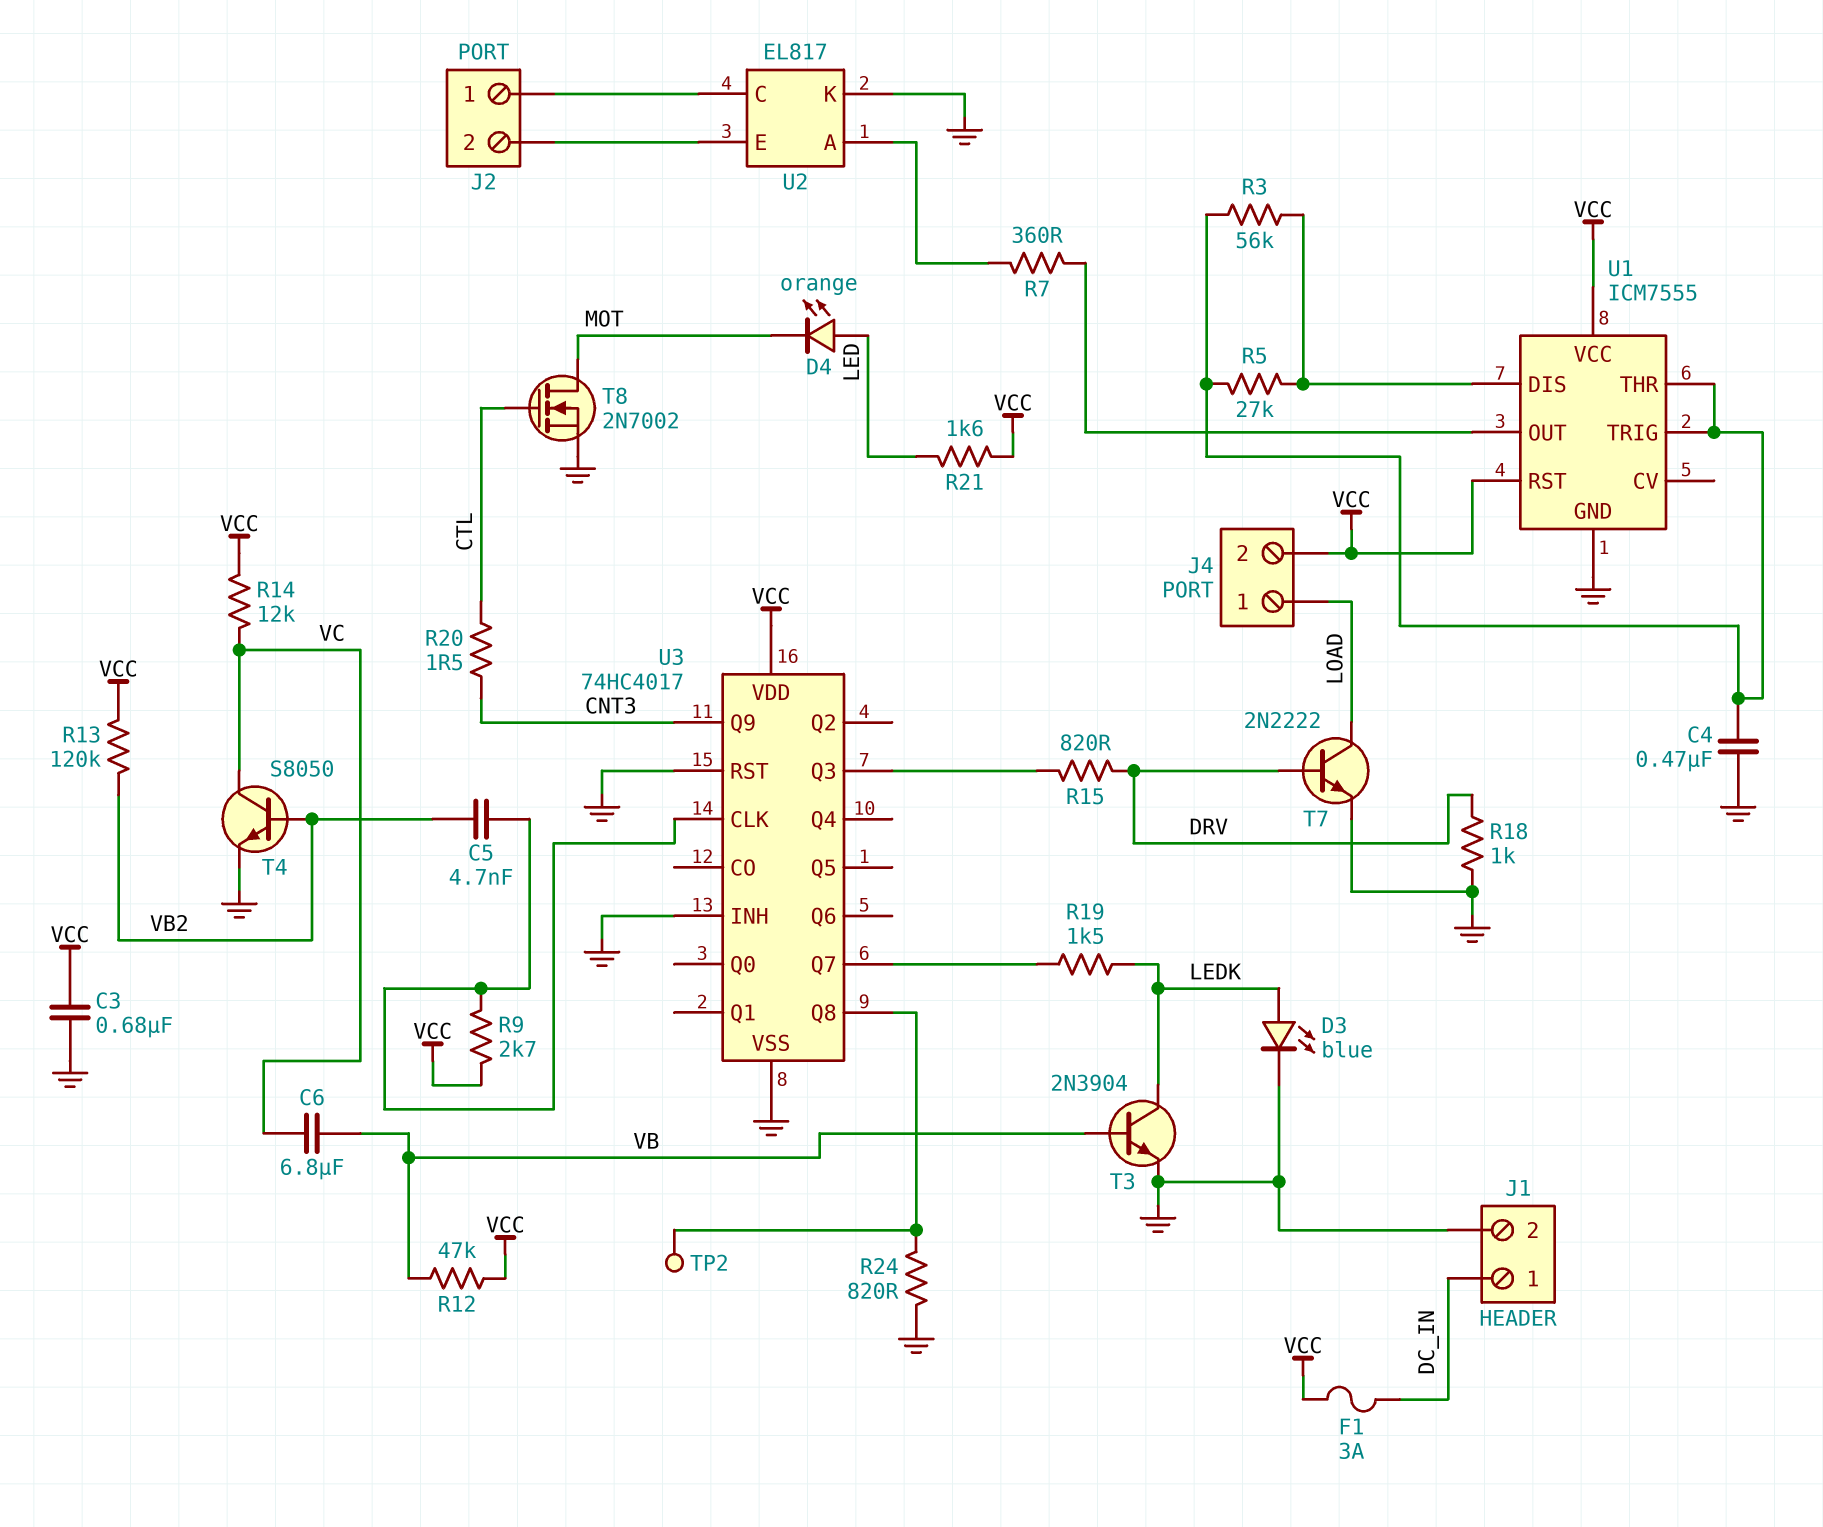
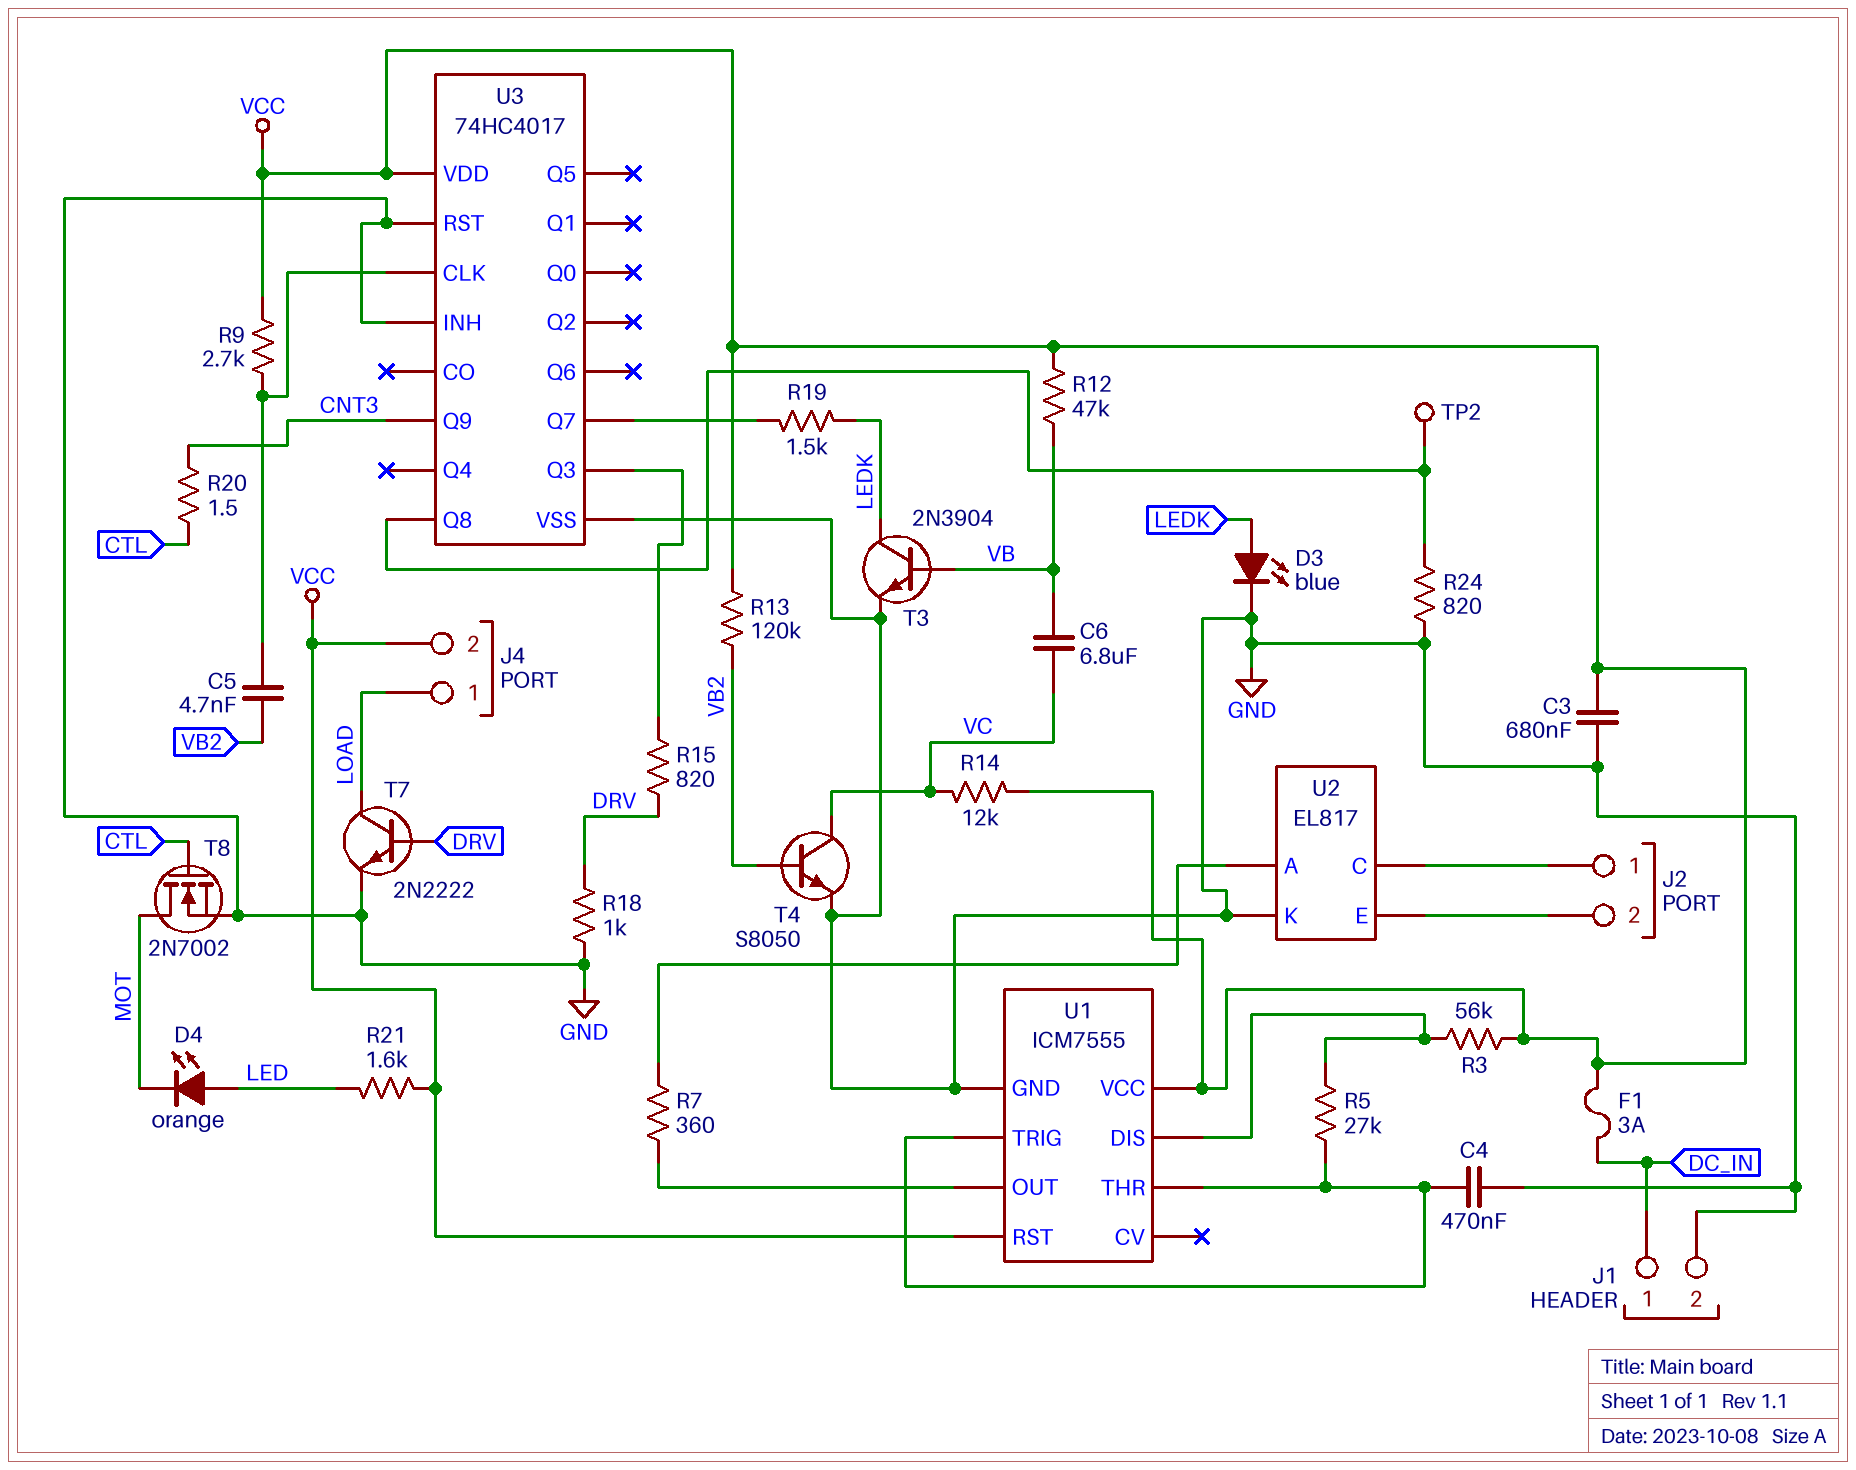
R3: 56k (U1/DIS, U1/THR) -> 56k (U1/DIS, VCC)

